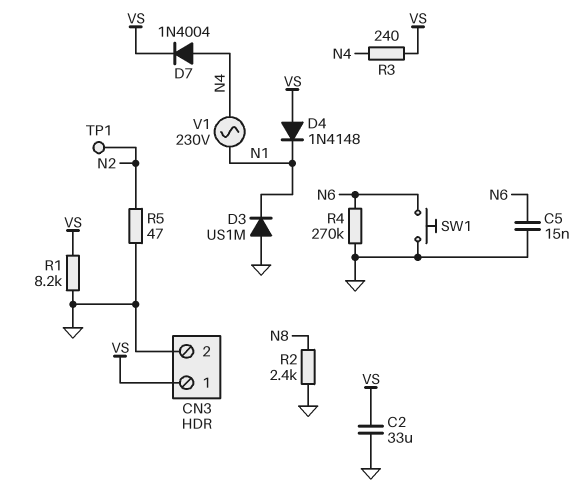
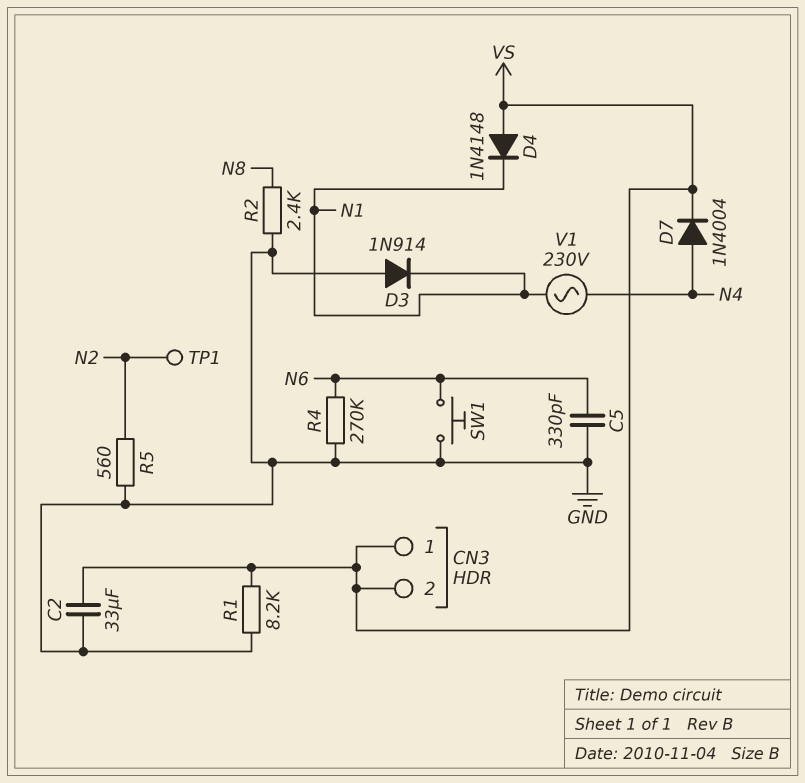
C5: 15nF (GND, N6) -> 330pF (GND, N6)
CN3 pin 2: GND -> VS
D3: diode US1M (A GND, K N1) -> diode 1N914 (A GND, K N1)
R3: 240 (N4, VS) -> none
R5: 47 (GND, N2) -> 560 (GND, N2)

